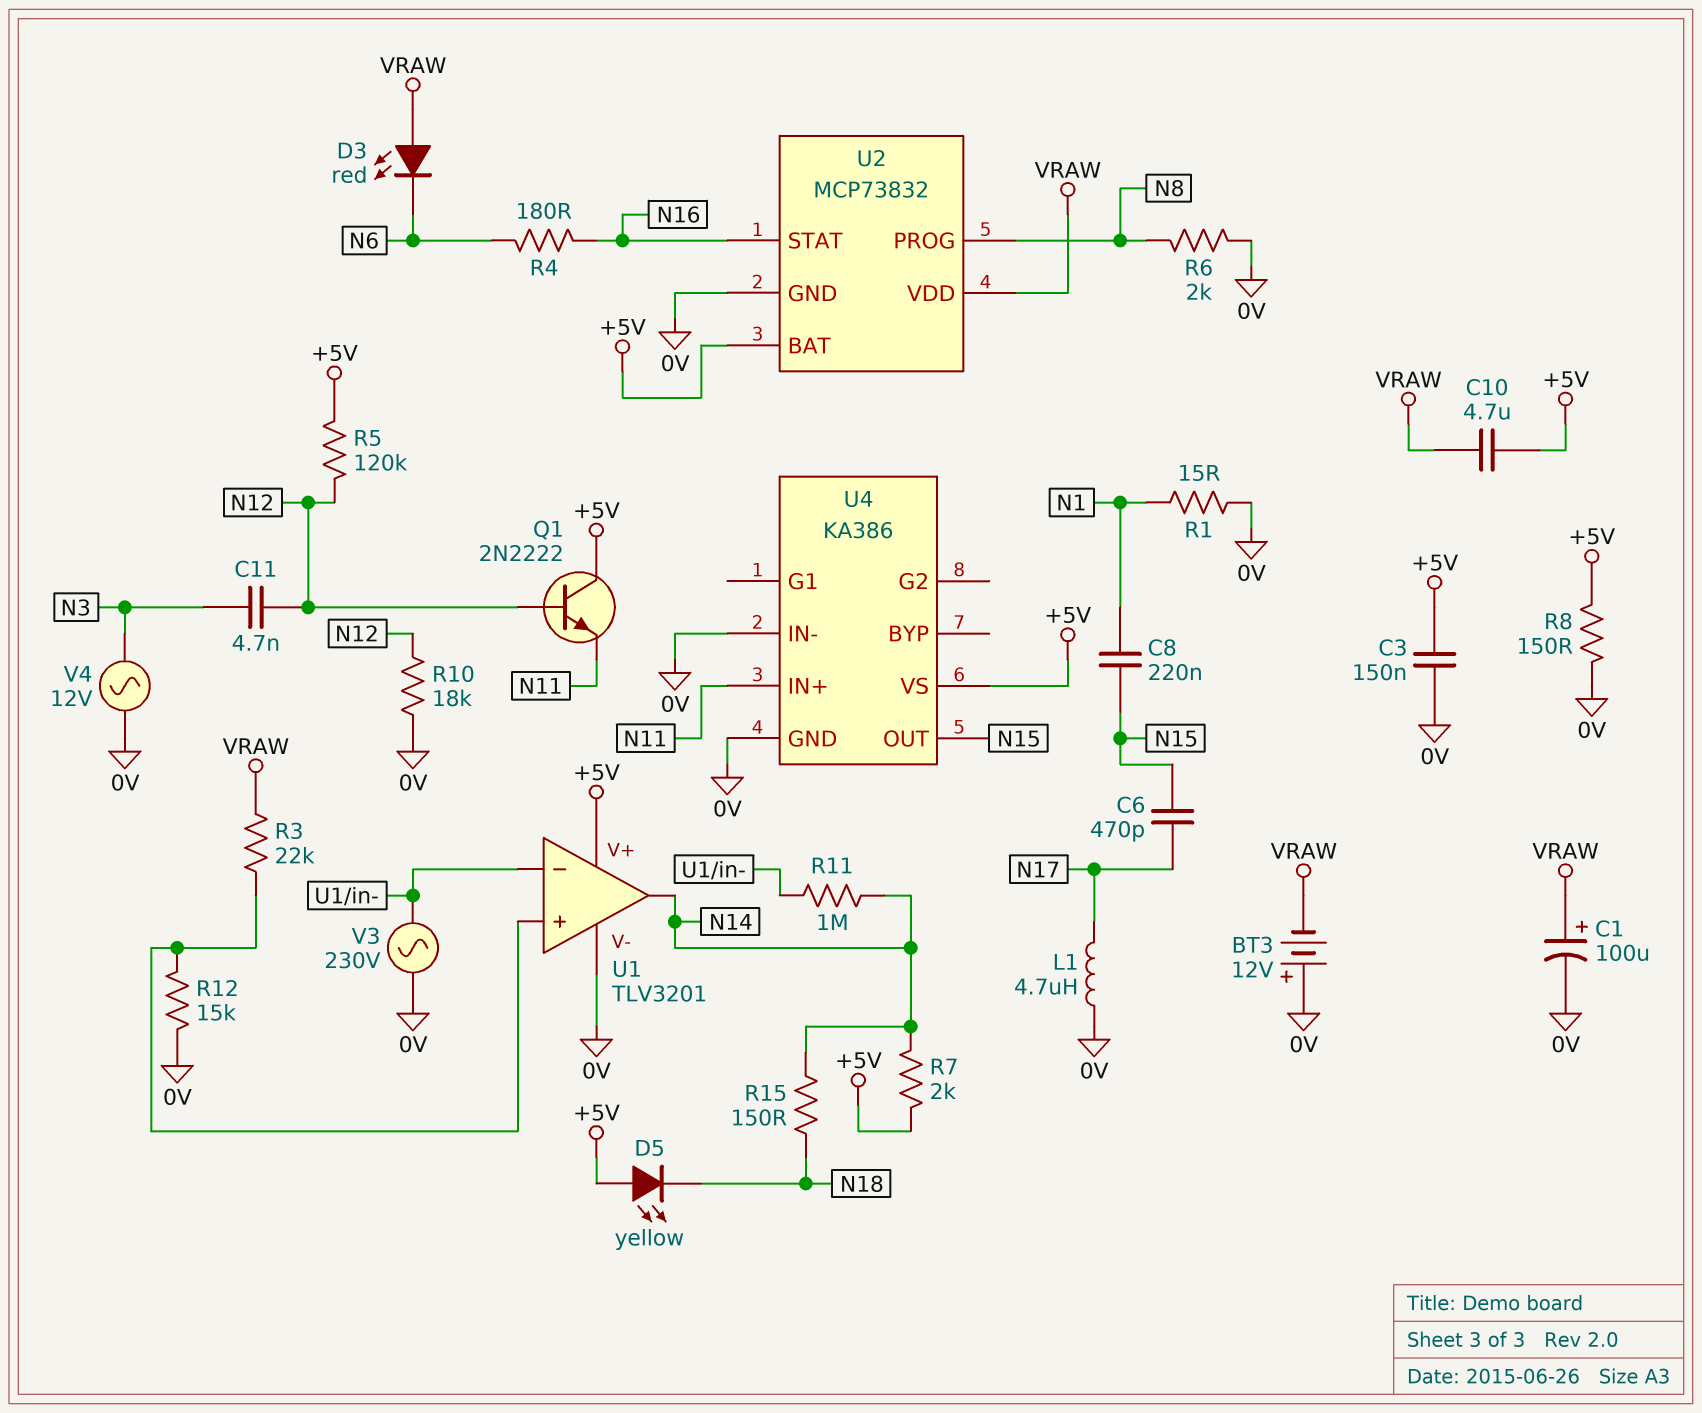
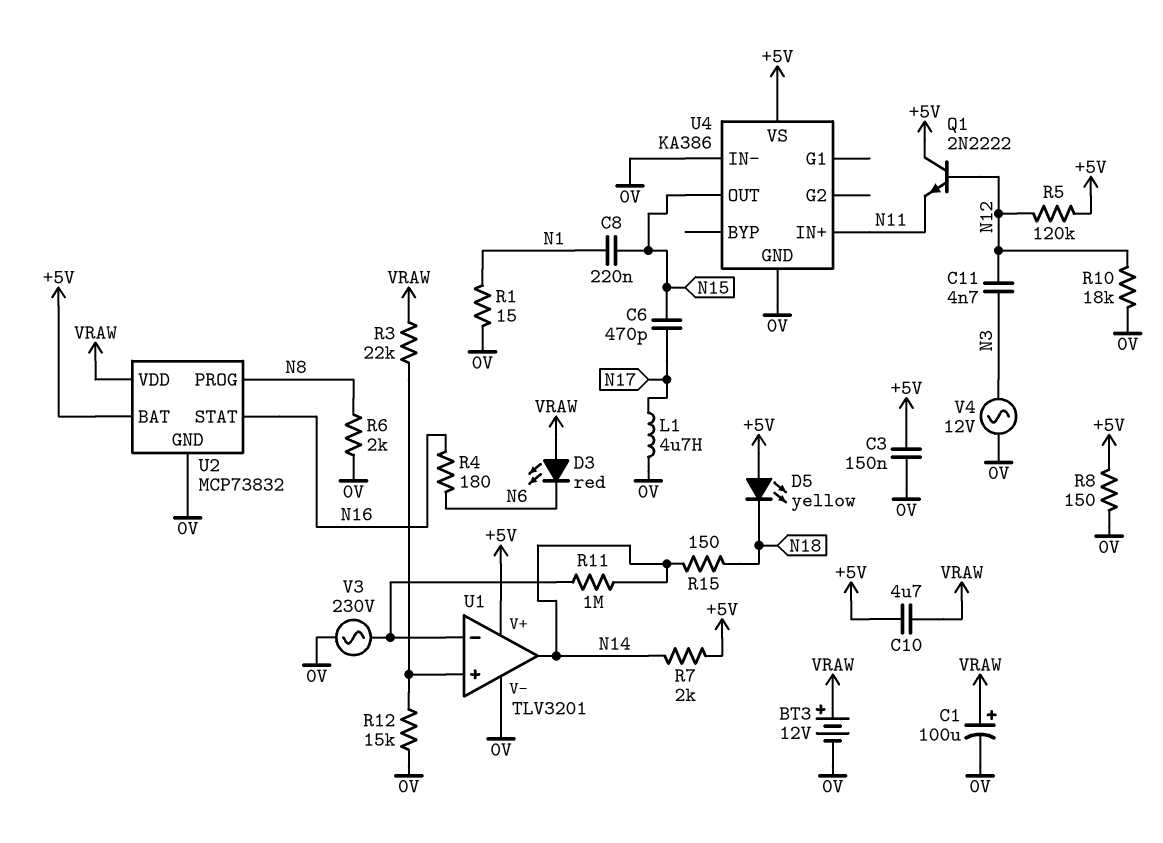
BT3: 12V (plus 0V, minus VRAW) -> 12V (plus VRAW, minus 0V)

